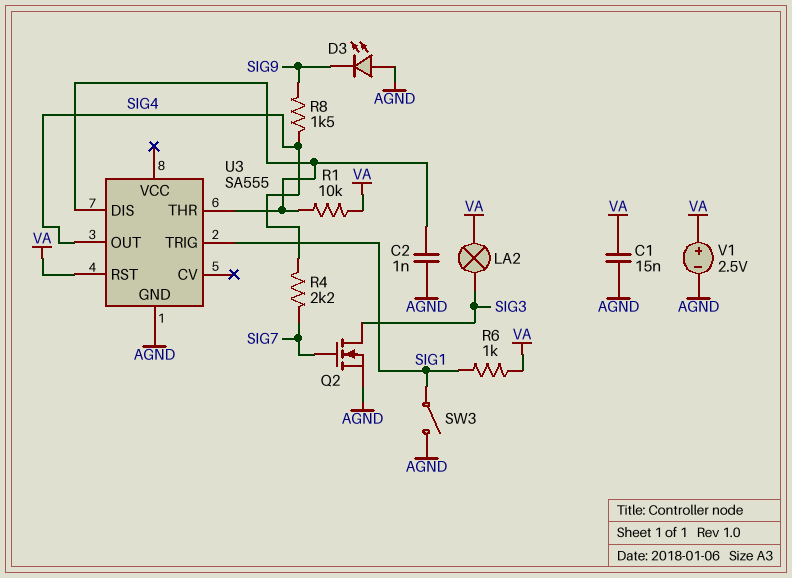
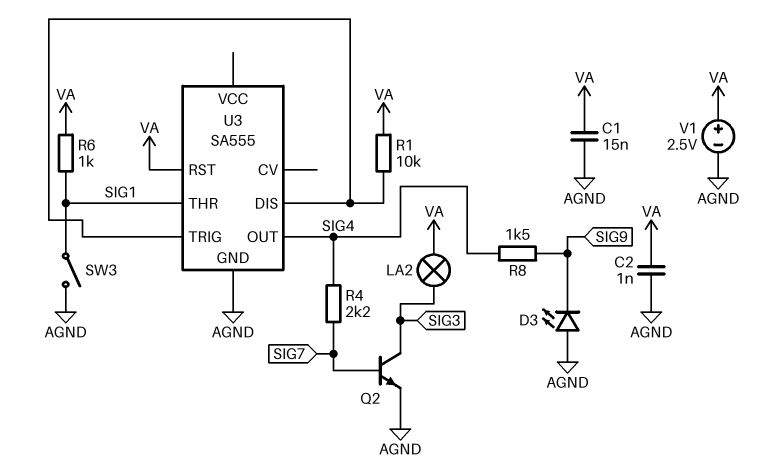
C2: 1nF (AGND, U3/DIS) -> 1nF (AGND, VA)
Q2: NMOS (G SIG7, D SIG3, S AGND) -> NPN (B SIG7, C SIG3, E AGND)
U3 pin THR: U3/DIS -> SIG1
U3 pin TRIG: SIG1 -> U3/DIS

